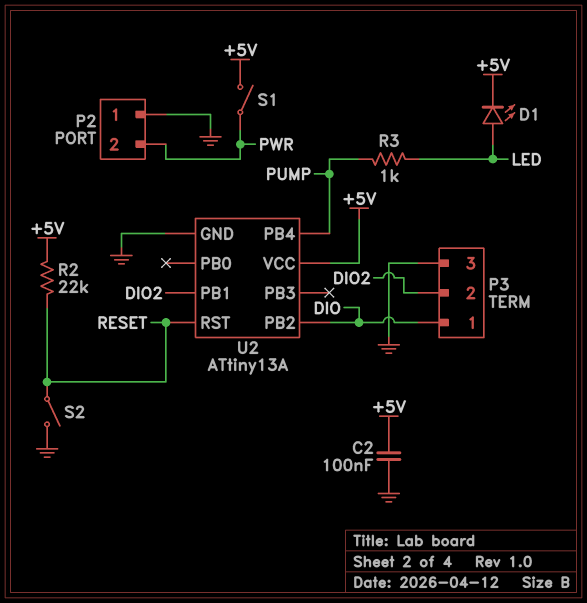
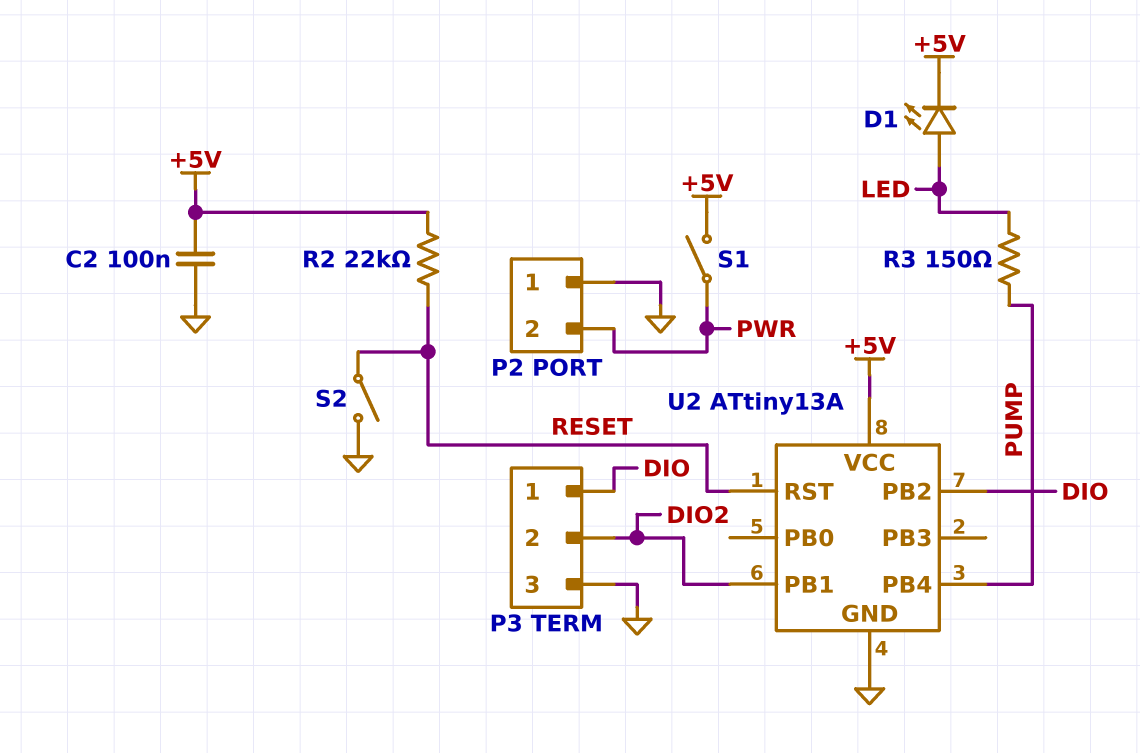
R3: 1k (LED, PUMP) -> 150 (LED, PUMP)

